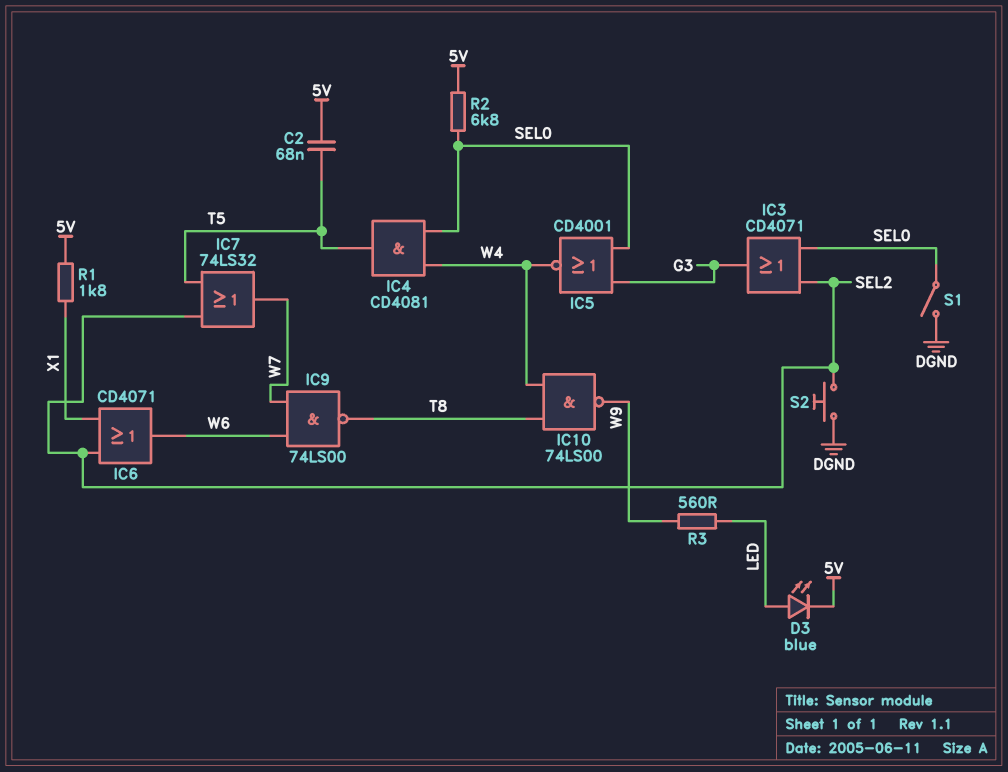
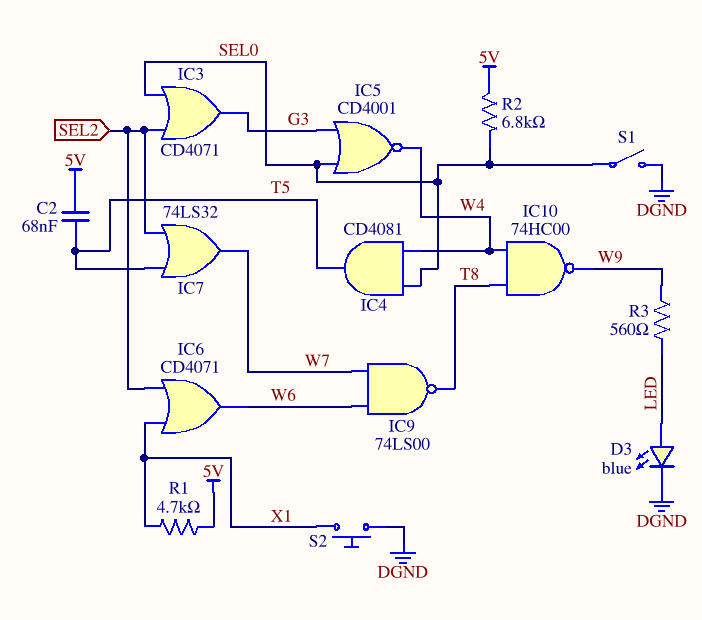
D3: LED blue (A LED, K 5V) -> LED blue (A LED, K DGND)
IC10: NAND 74LS00 (in T8, in W4, out W9) -> NAND 74HC00 (in T8, in W4, out W9)
R1: 1.8k (5V, X1) -> 4.7k (5V, X1)
S2: button (DGND, SEL2) -> button (DGND, X1)

